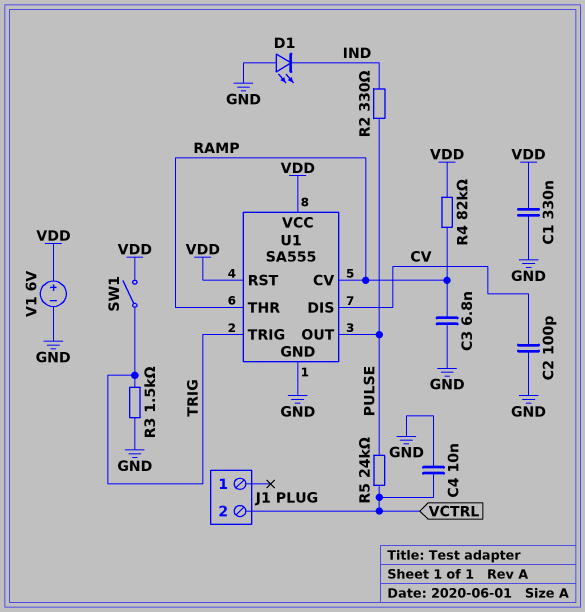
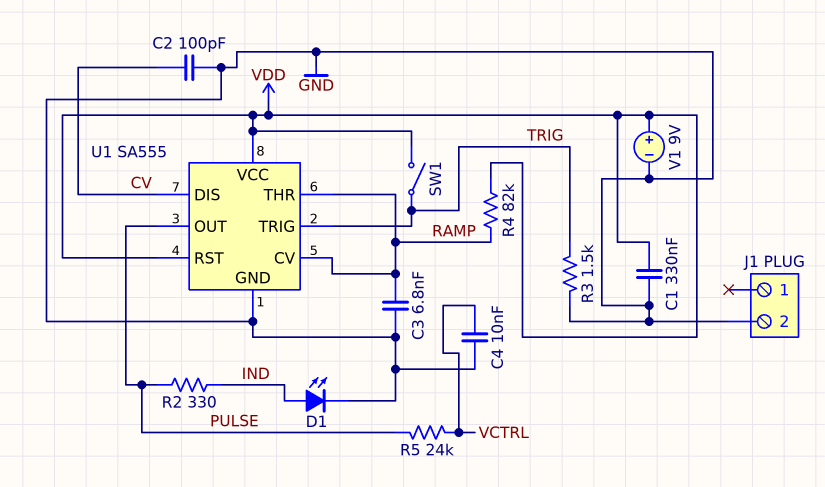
D1: LED (A GND, K IND) -> LED (A IND, K GND)
J1 pin 2: VCTRL -> GND
V1: 6V (plus VDD, minus GND) -> 9V (plus VDD, minus GND)

